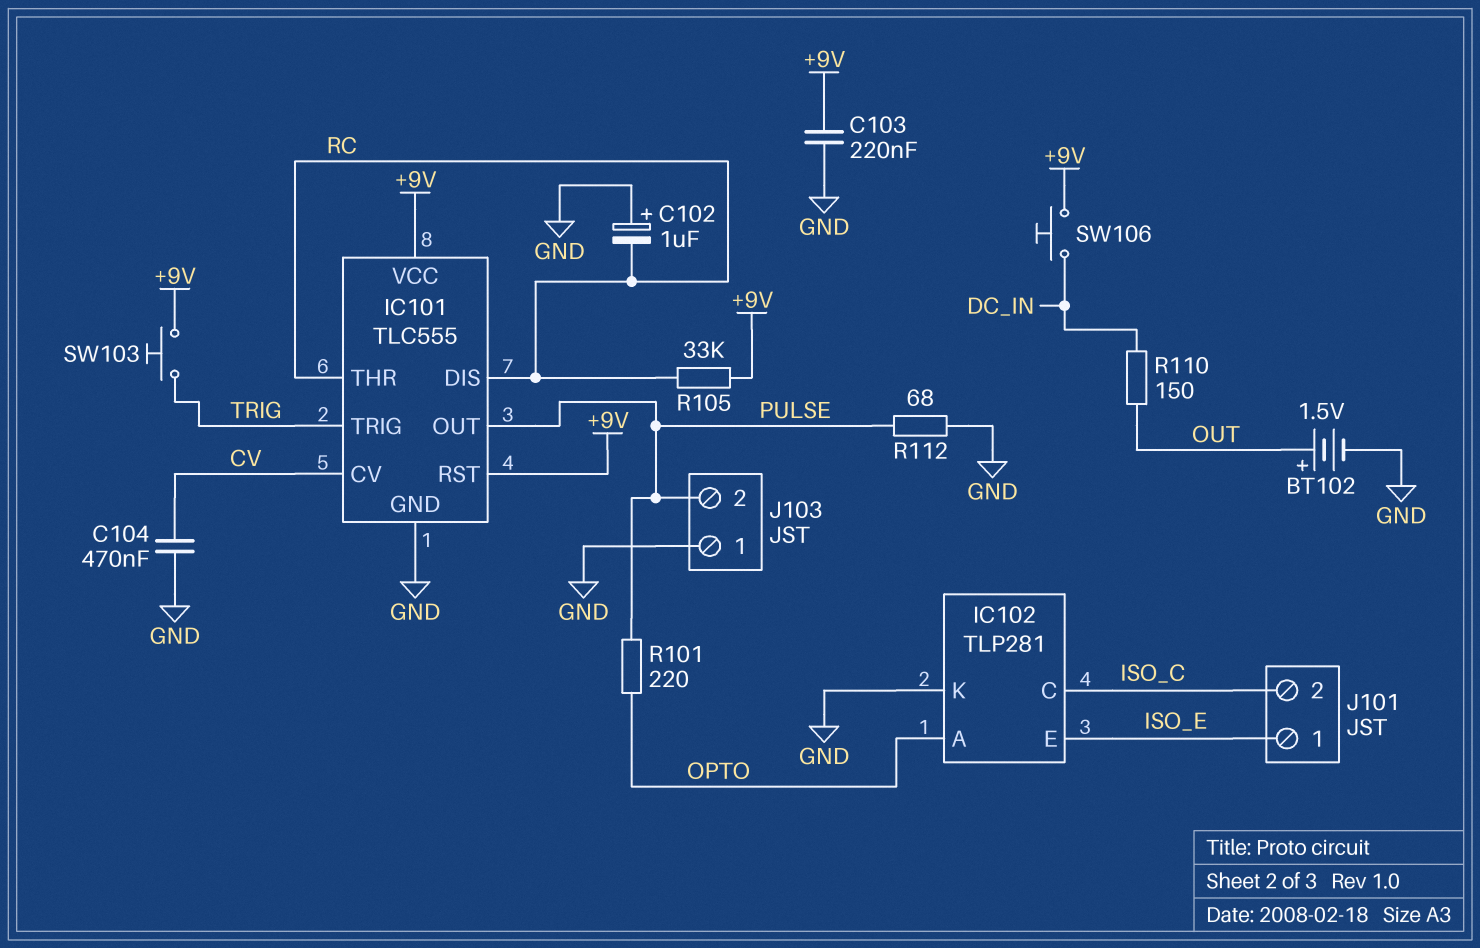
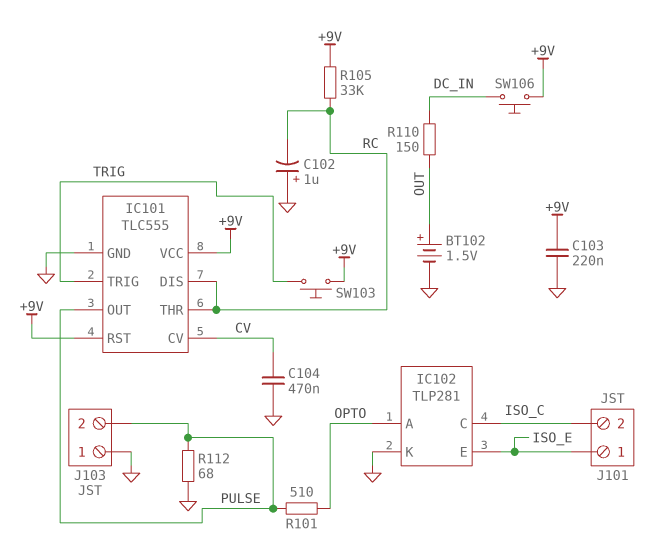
R101: 220 (OPTO, PULSE) -> 510 (OPTO, PULSE)

